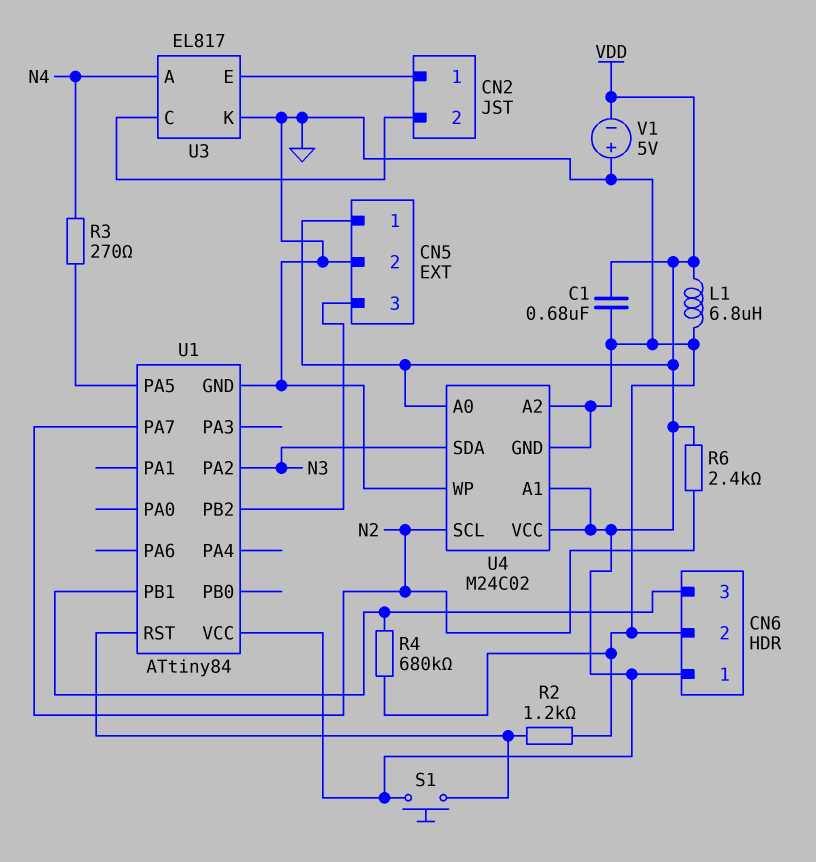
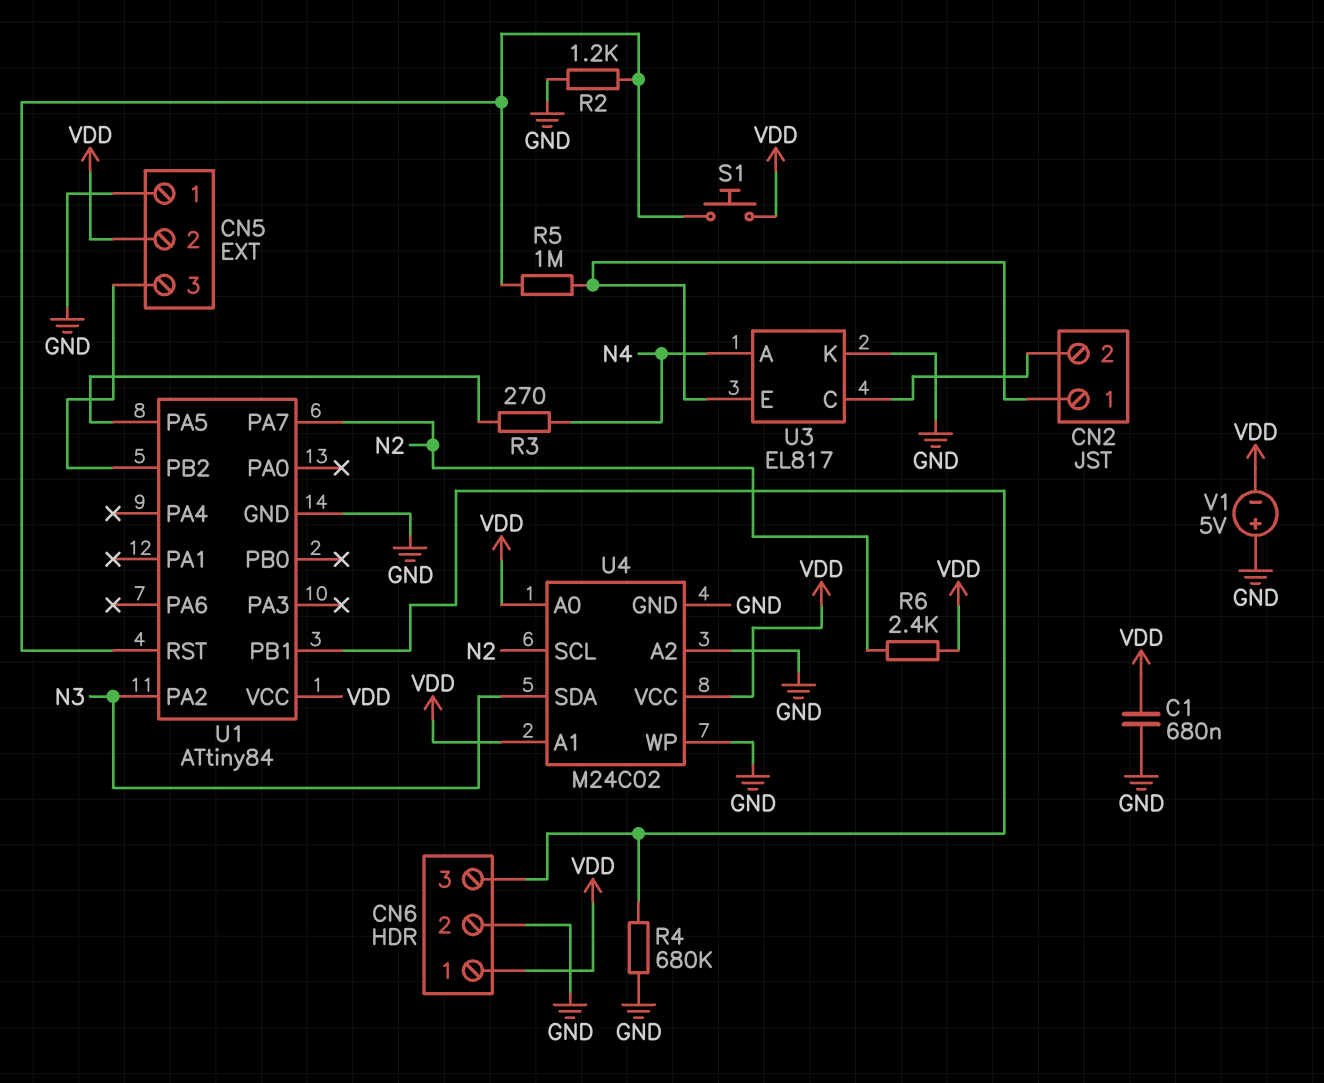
CN5 pin 1: VDD -> GND
CN5 pin 2: GND -> VDD
L1: 6.8uH (GND, VDD) -> none
R5: none -> 1M (CN2/1, U1/RST)

